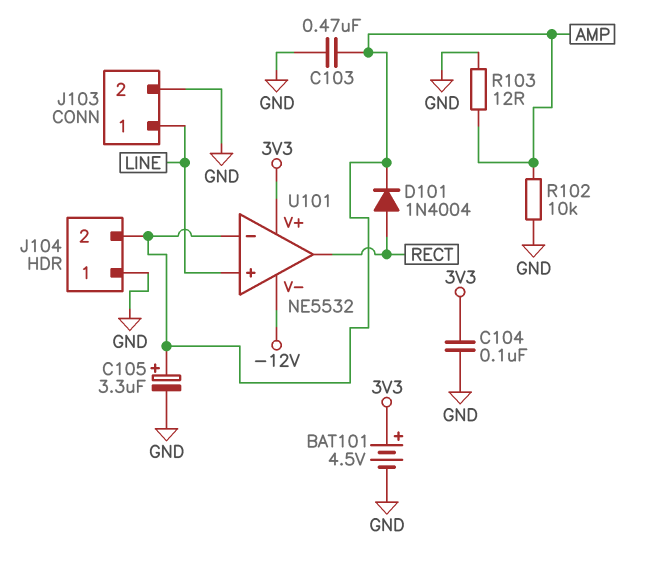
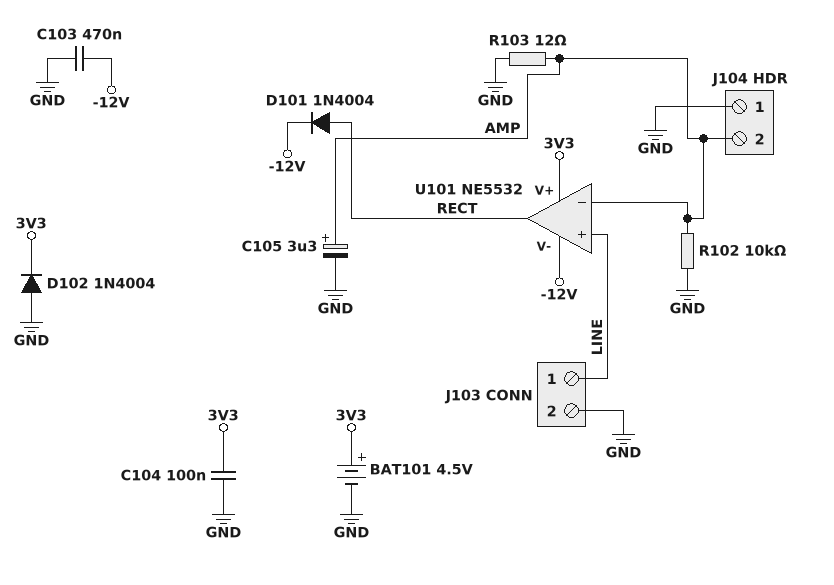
C103: 470nF (AMP, GND) -> 470nF (-12V, GND)
D101: diode 1N4004 (A RECT, K AMP) -> diode 1N4004 (A RECT, K -12V)
D102: none -> diode 1N4004 (A GND, K 3V3)

